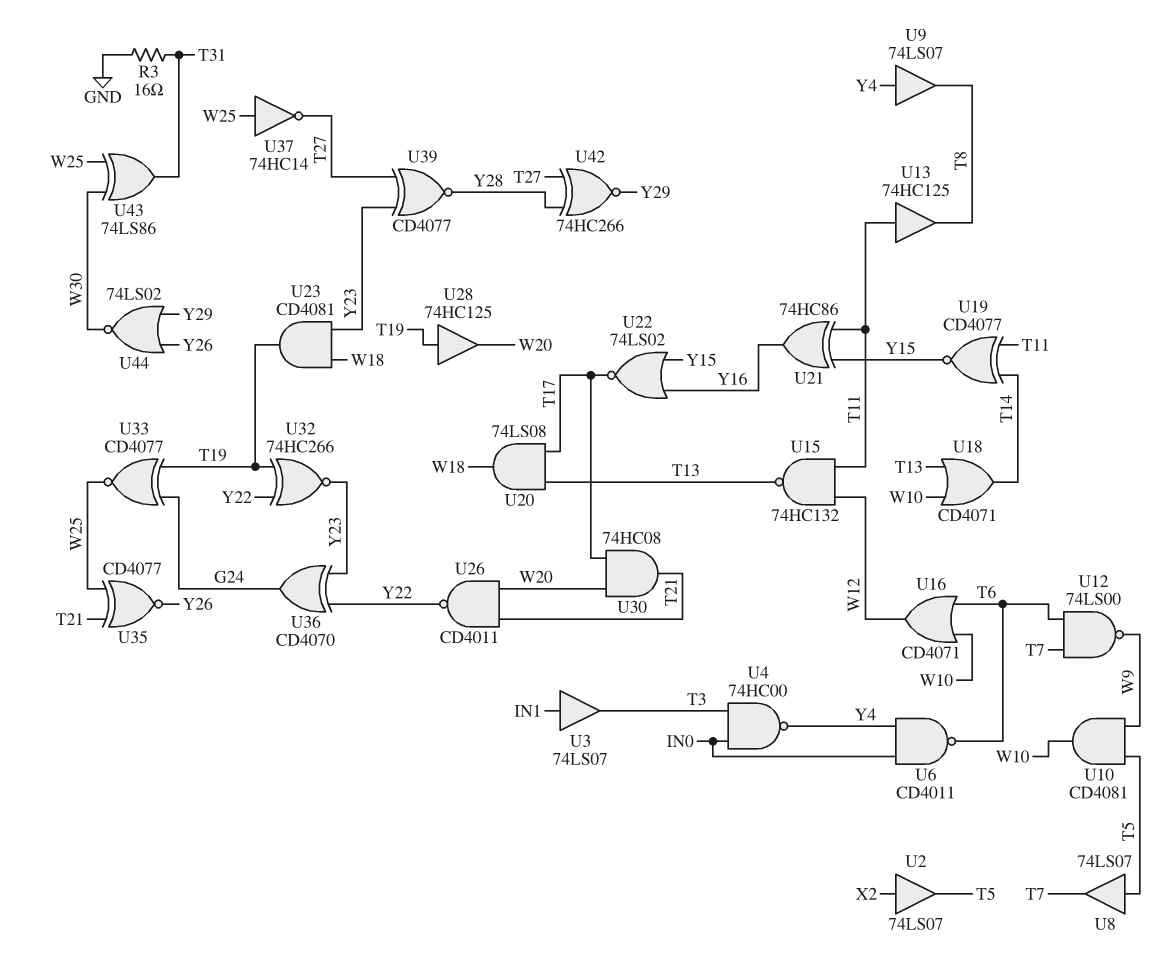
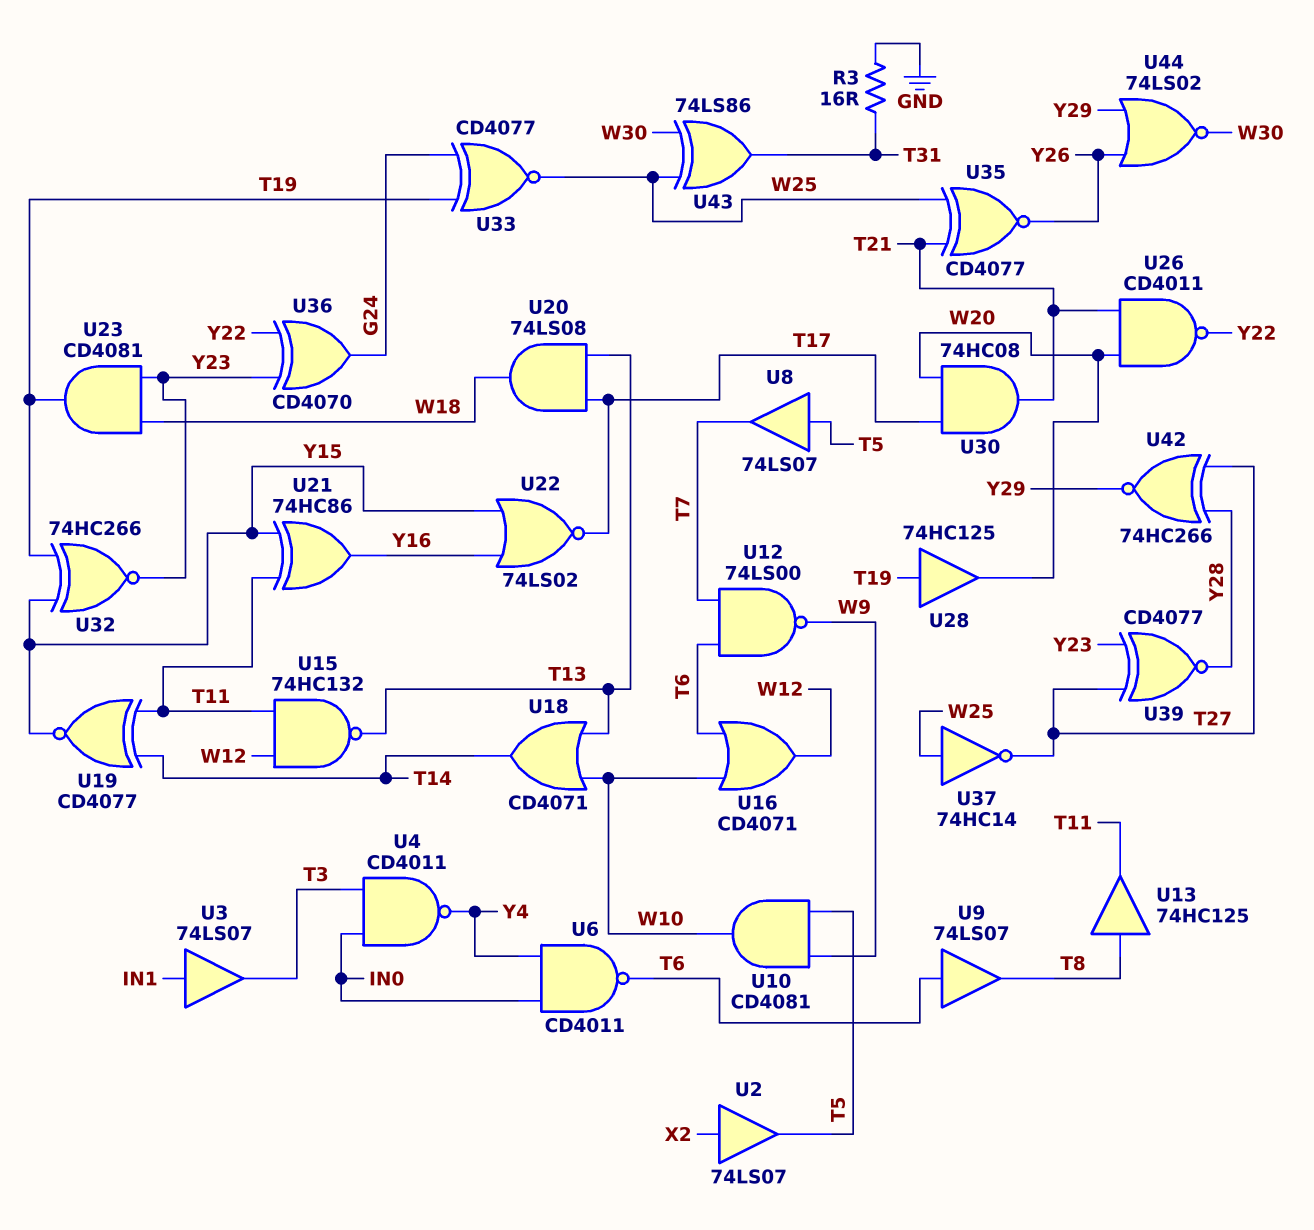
U4: NAND 74HC00 (in IN0, in T3, out Y4) -> NAND CD4011 (in IN0, in T3, out Y4)
U9: buffer 74LS07 (in Y4, out T8) -> buffer 74LS07 (in T6, out T8)
U13: buffer 74HC125 (in T11, out T8) -> buffer 74HC125 (in T8, out T11)
U32: XNOR 74HC266 (in T19, in Y22, out Y23) -> XNOR 74HC266 (in T19, in Y15, out Y23)

